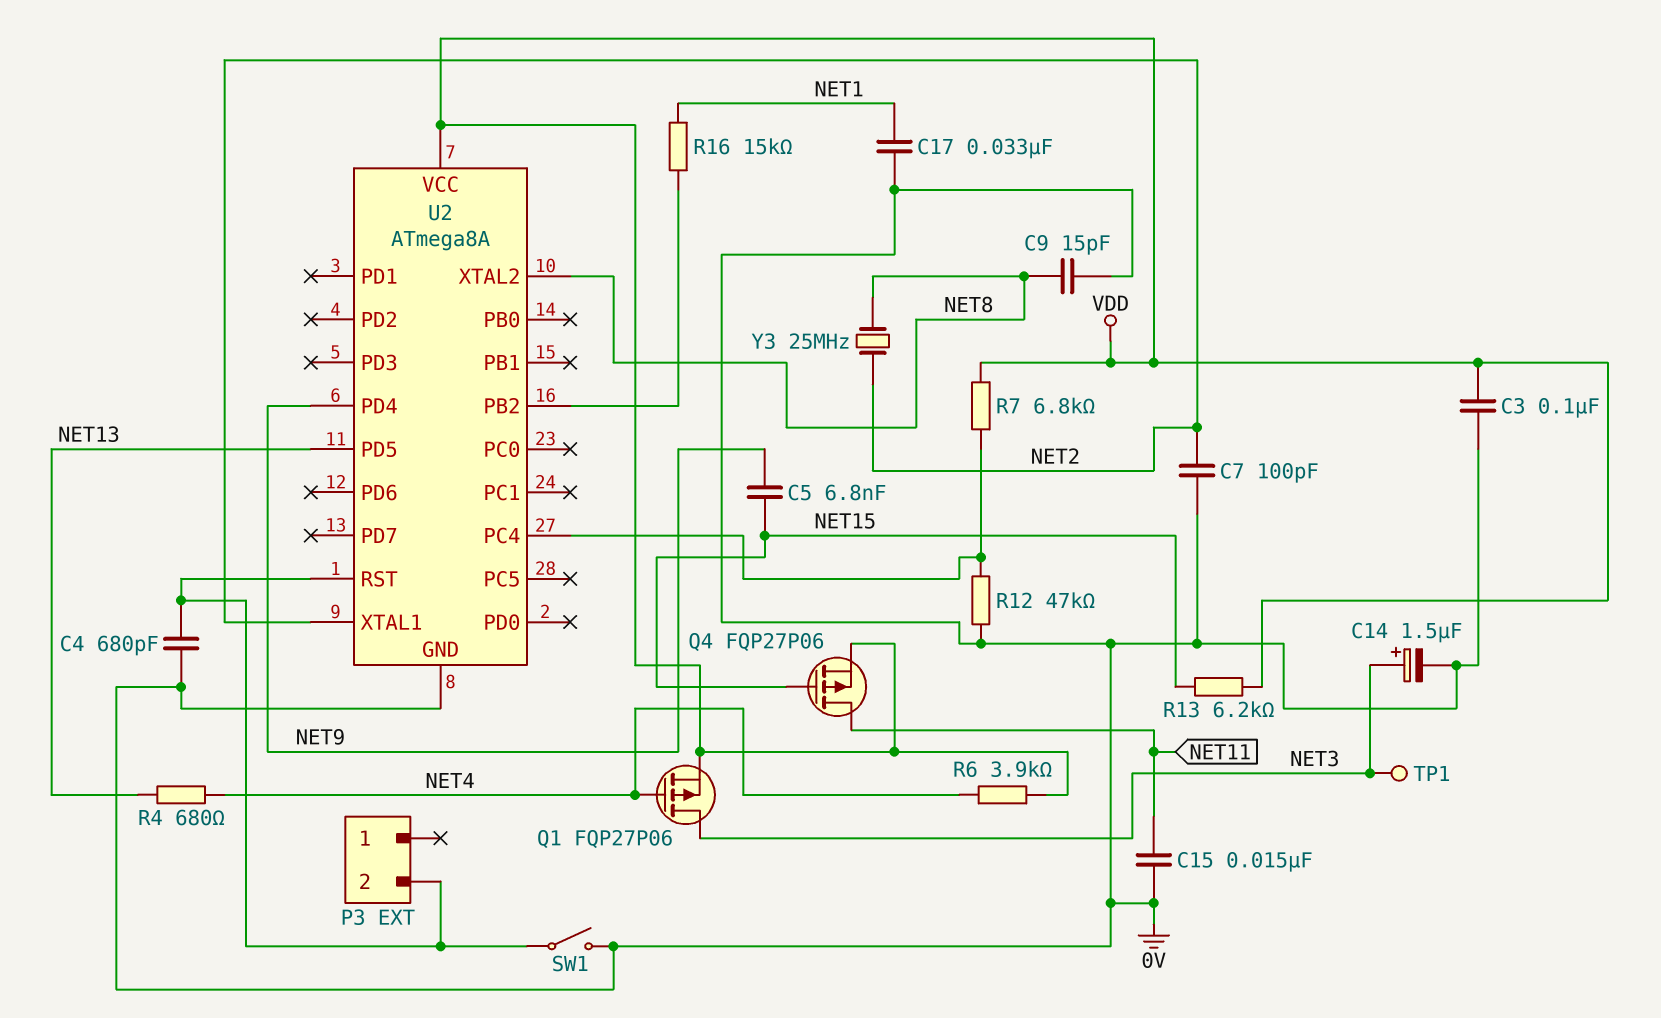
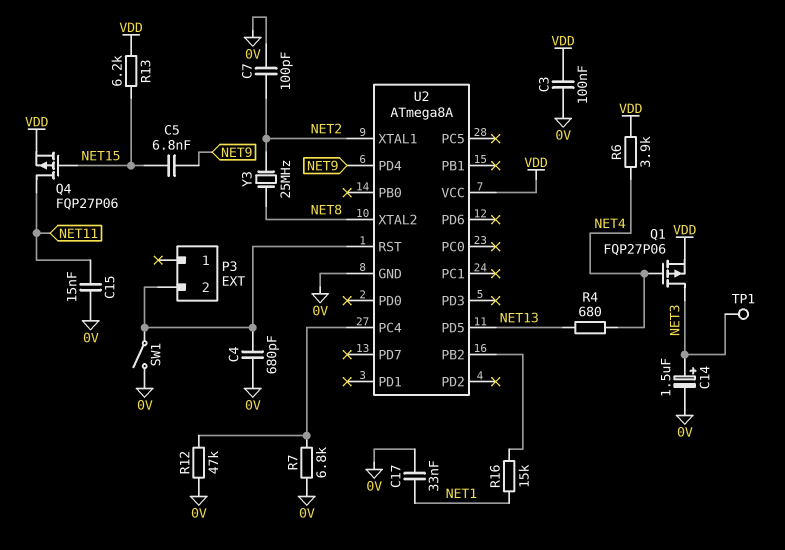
C9: 15pF (0V, NET8) -> none
R7: 6.8k (U2/PC4, VDD) -> 6.8k (0V, U2/PC4)

